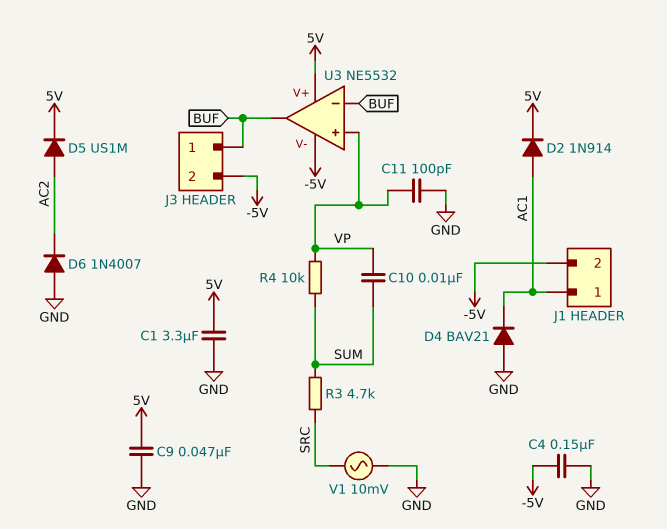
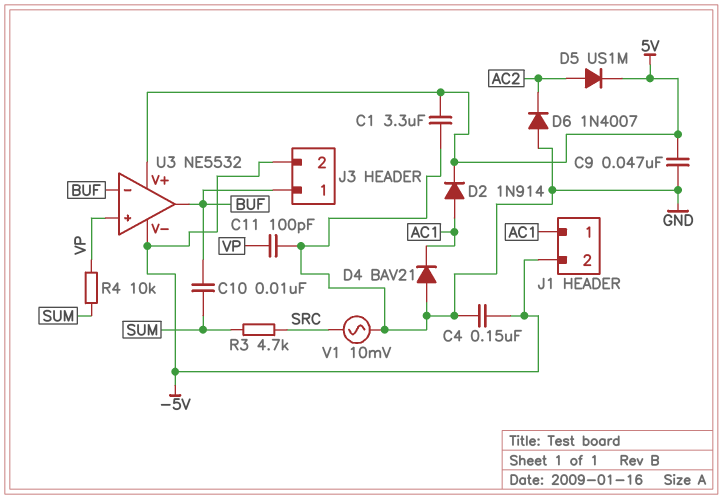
C10: 10nF (SUM, VP) -> 10nF (BUF, SUM)

